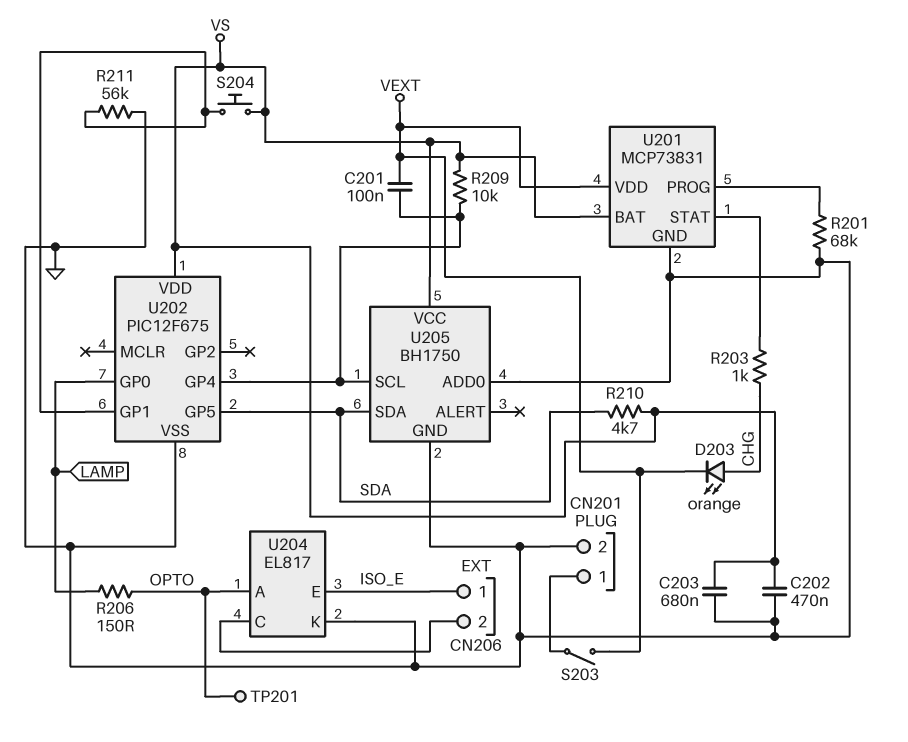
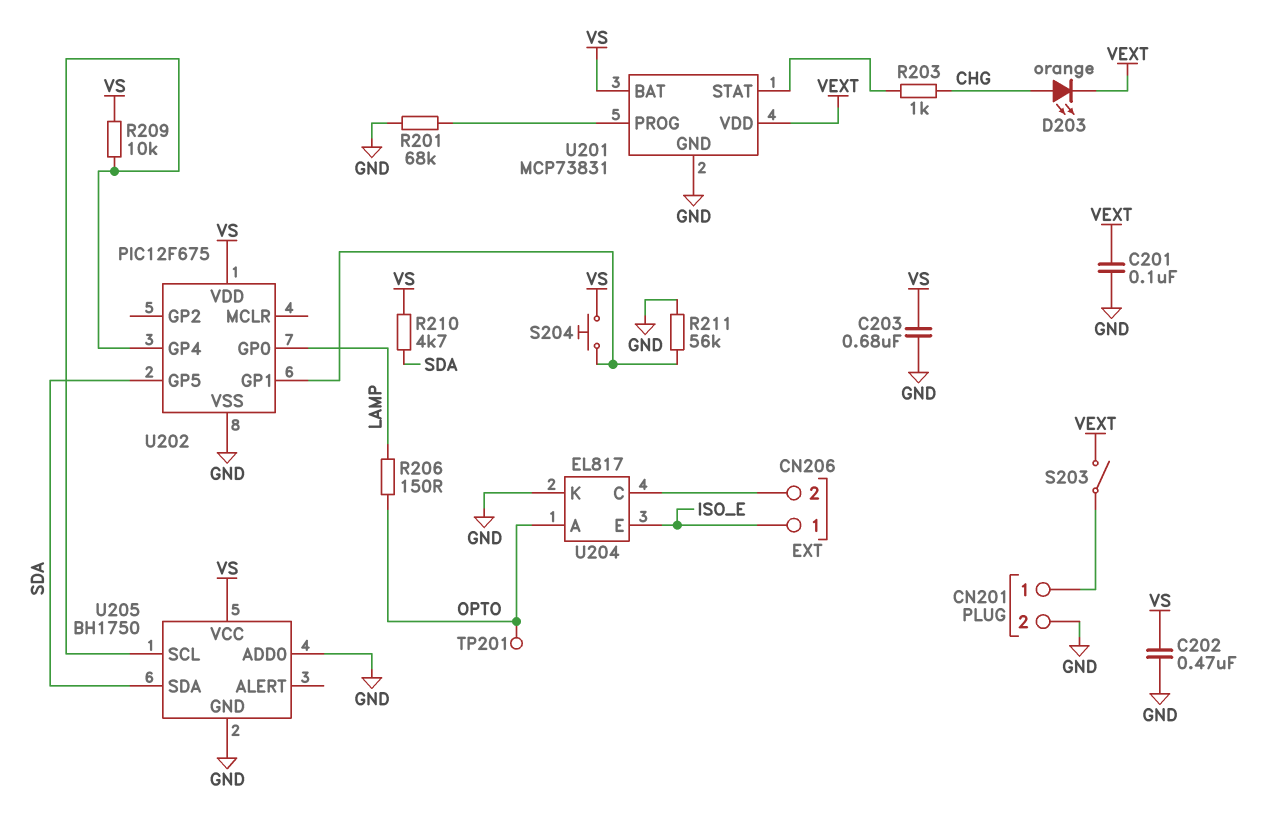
C201: 100nF (U202/GP4, VEXT) -> 100nF (GND, VEXT)

